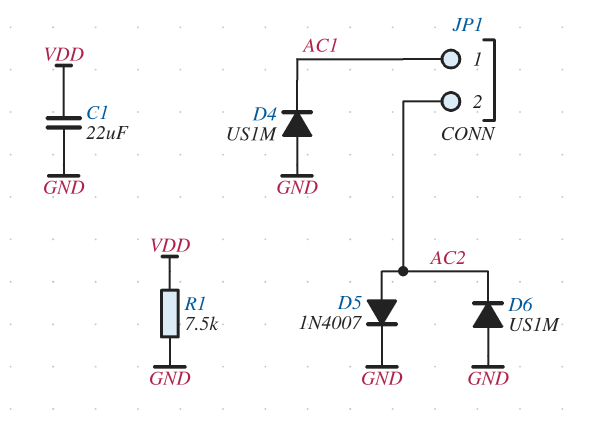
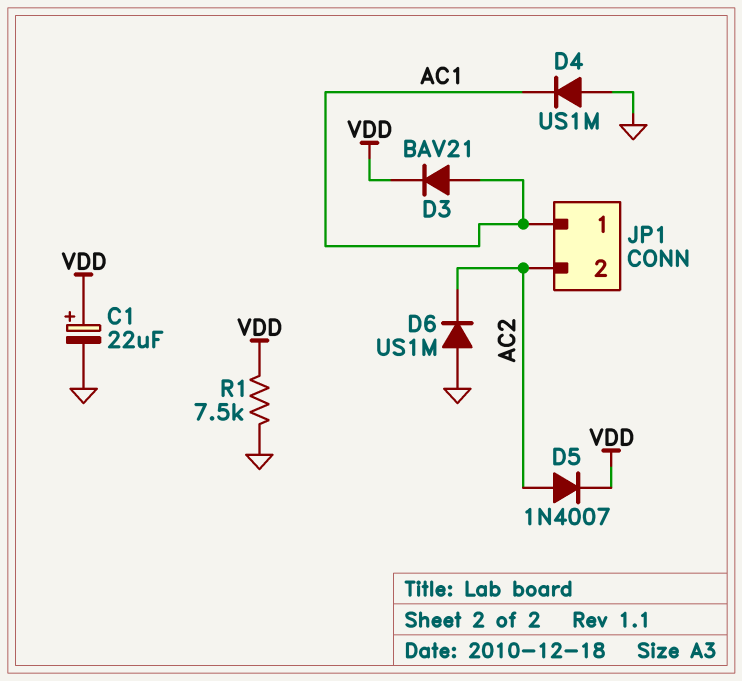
C1: 22uF (GND, VDD) -> 22uF (plus VDD, minus GND)
D3: none -> diode BAV21 (A AC1, K VDD)
D5: diode 1N4007 (A AC2, K GND) -> diode 1N4007 (A AC2, K VDD)

